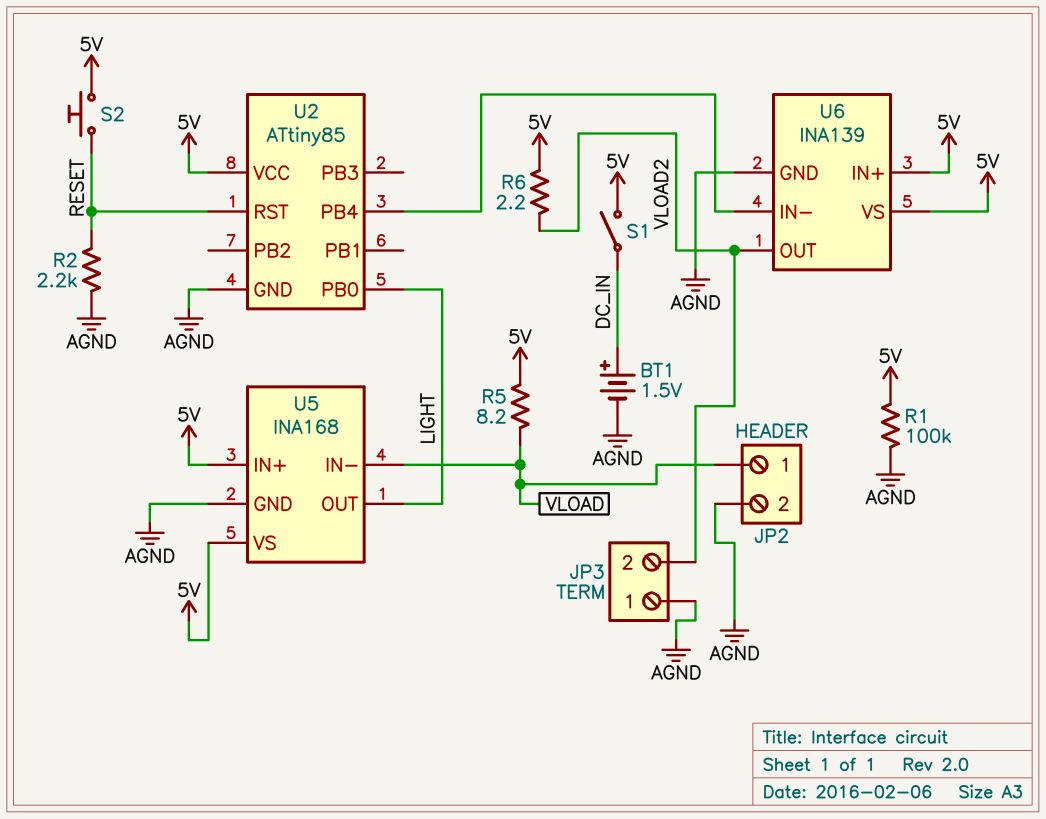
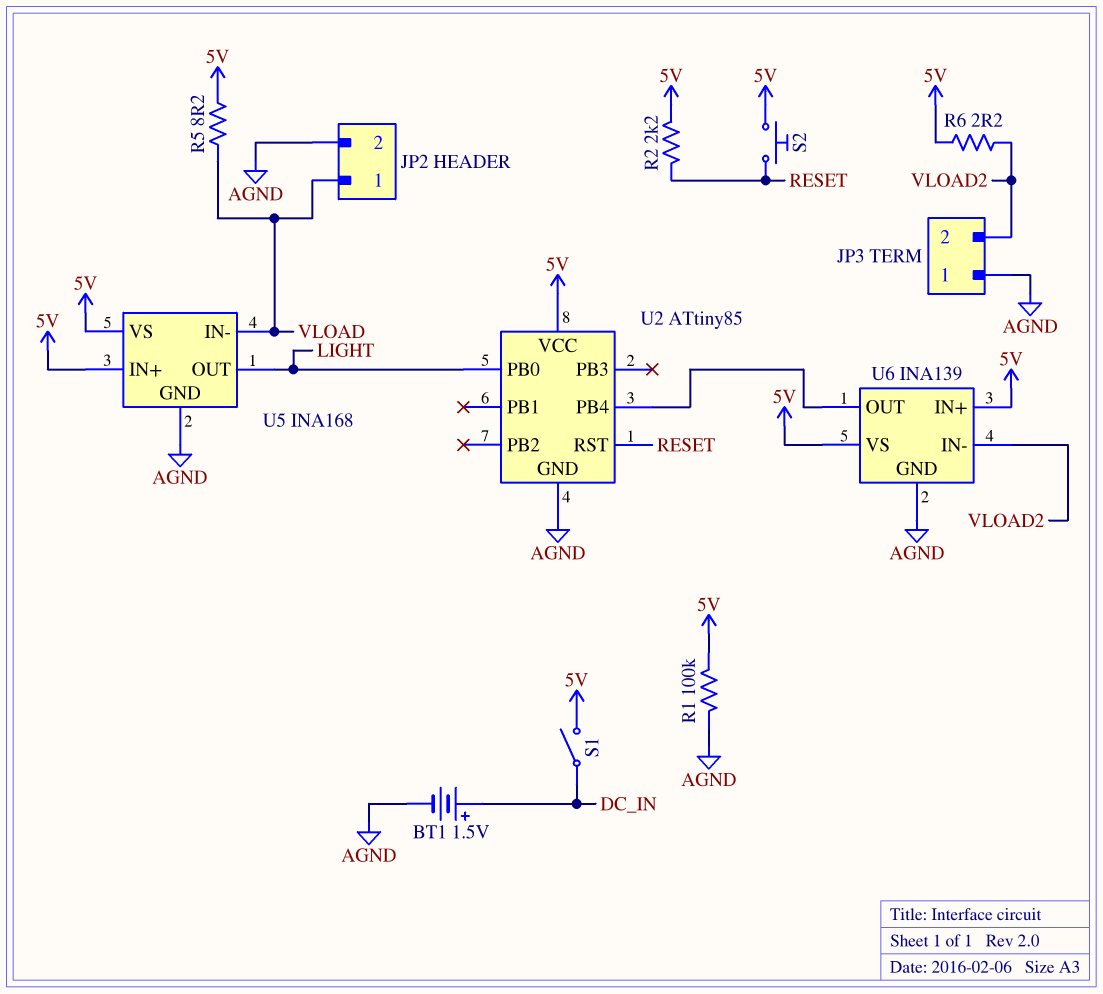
R2: 2.2k (AGND, RESET) -> 2.2k (5V, RESET)
U6 pin IN-: U2/PB4 -> VLOAD2
U6 pin OUT: VLOAD2 -> U2/PB4

